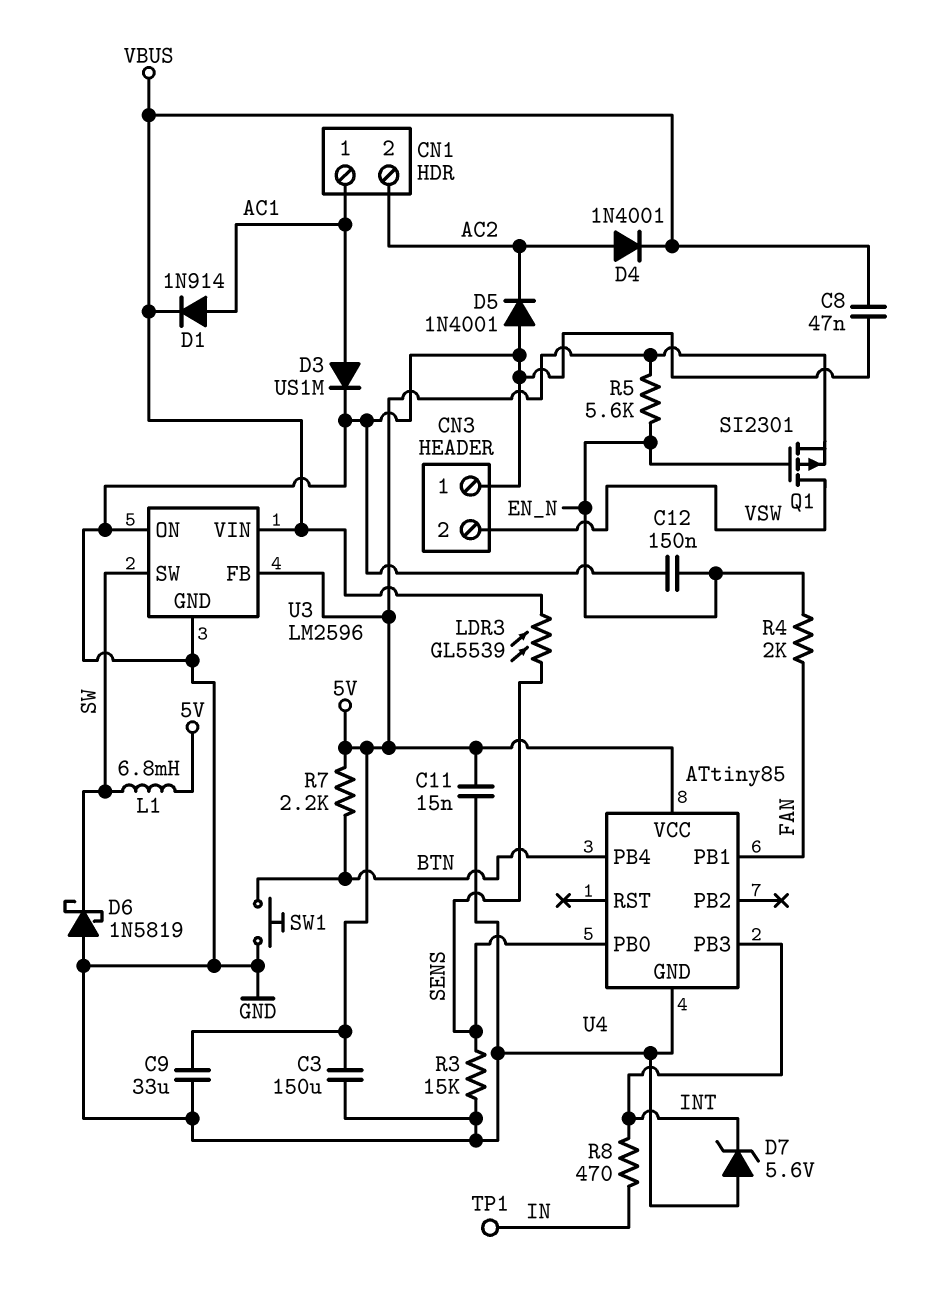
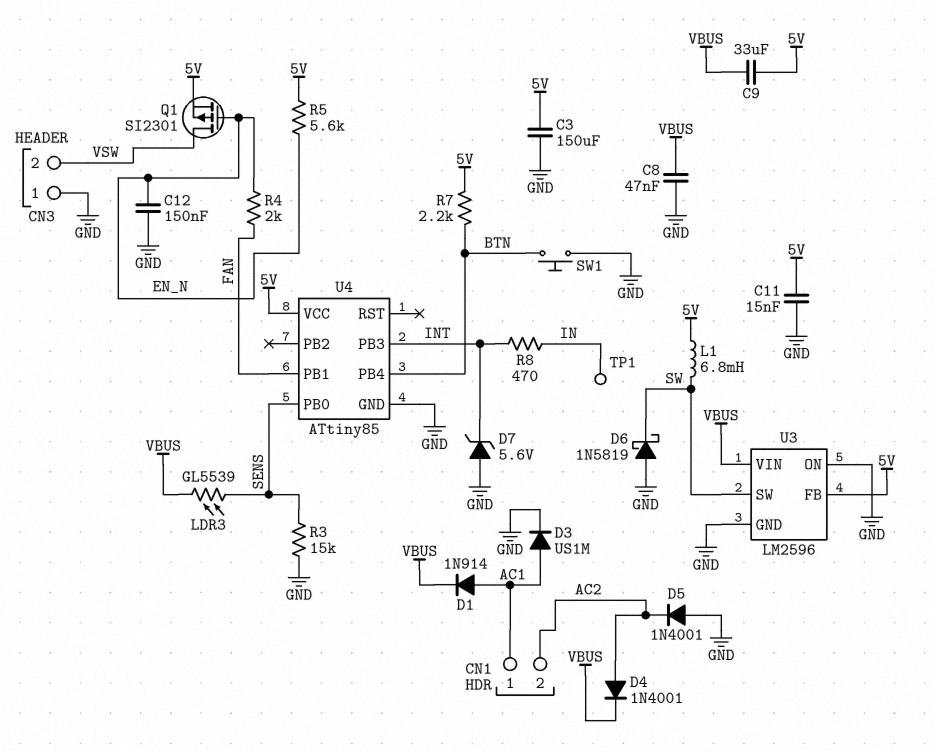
C9: 33uF (5V, GND) -> 33uF (5V, VBUS)

